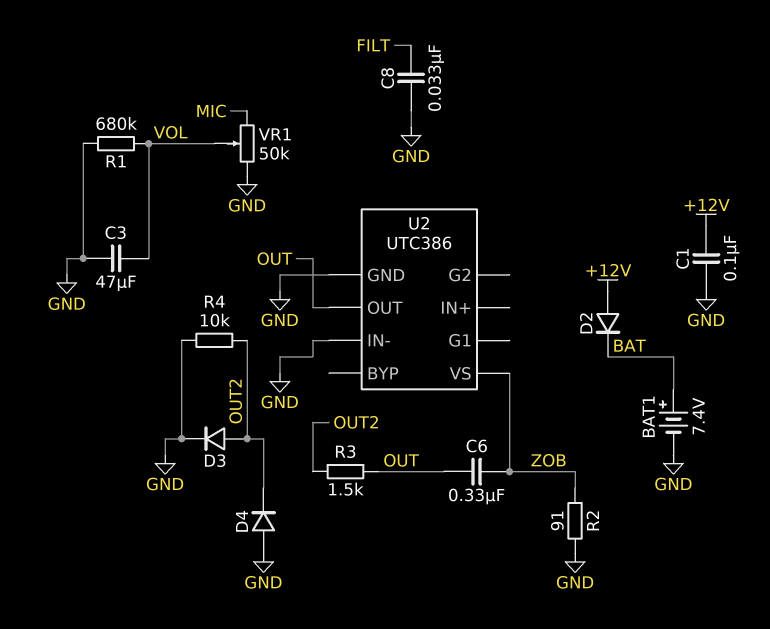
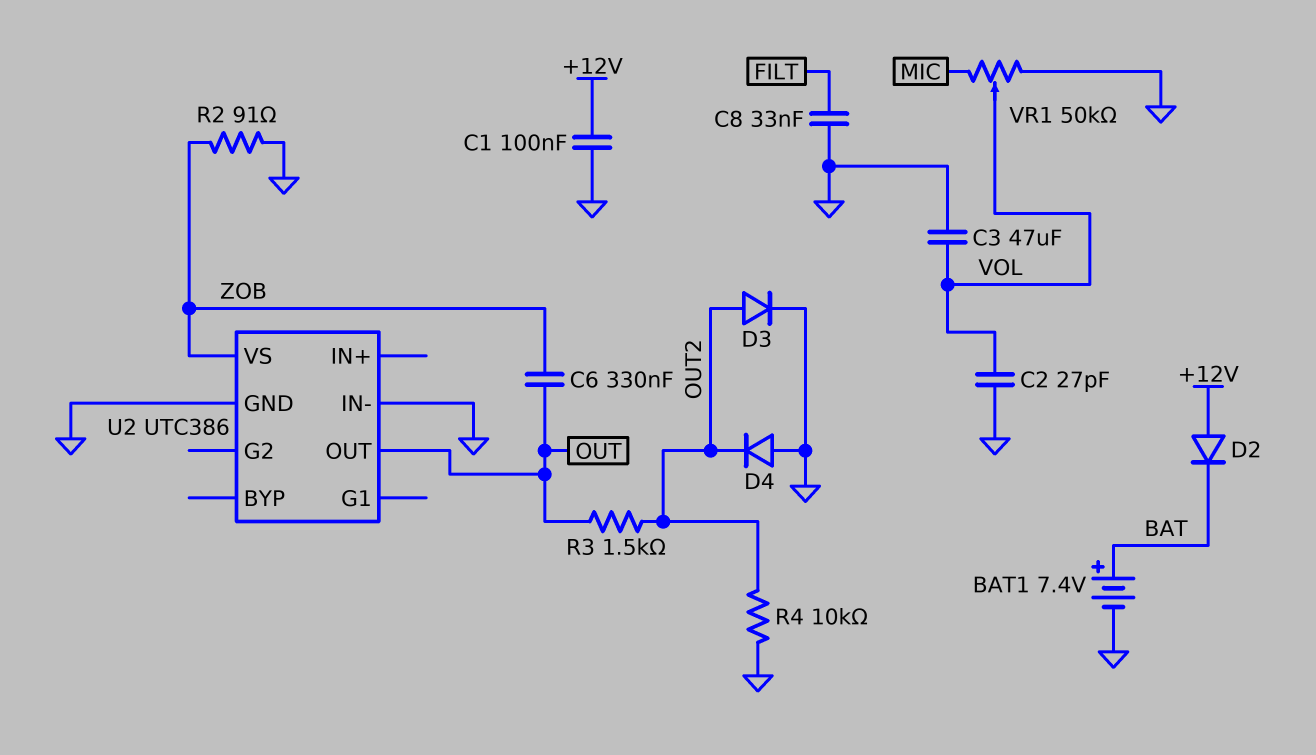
C2: none -> 27pF (GND, VOL)
R1: 680k (GND, VOL) -> none

